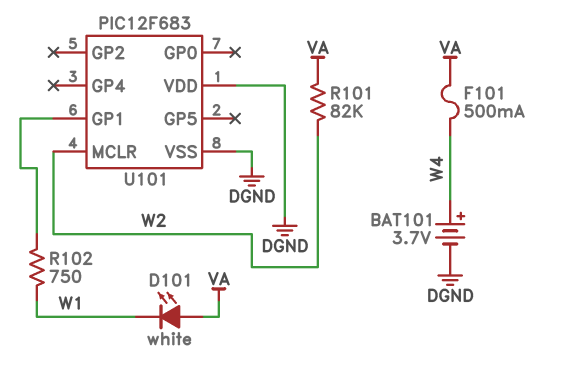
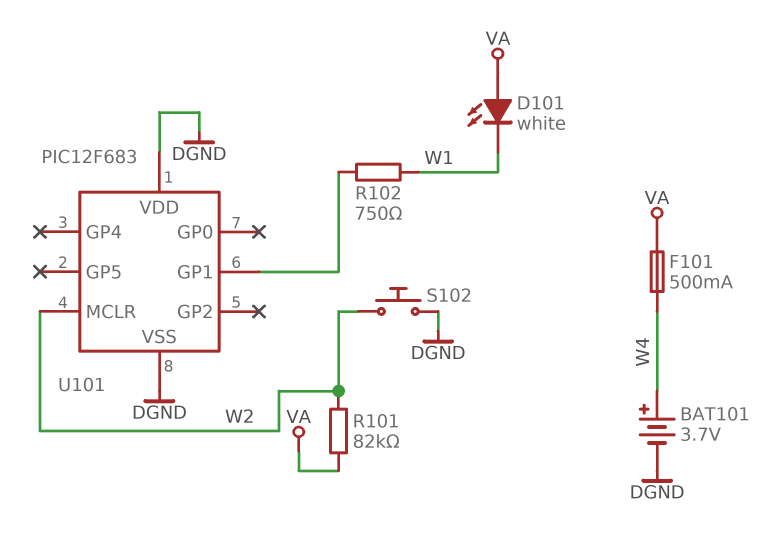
S102: none -> button (DGND, W2)

